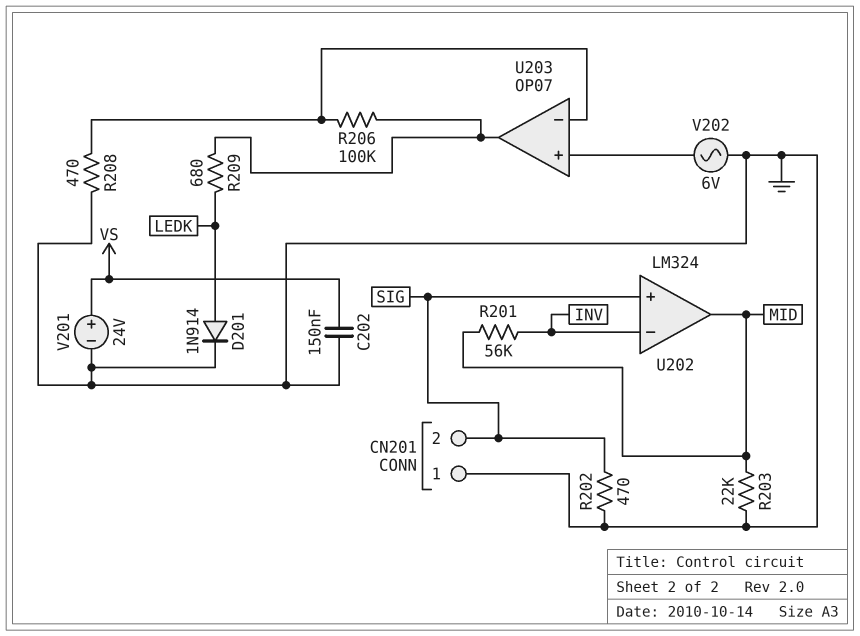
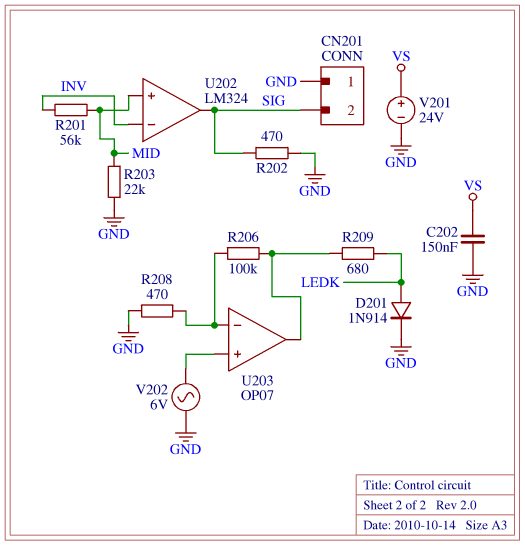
U202 pin in+: SIG -> MID
U202 pin out: MID -> SIG

